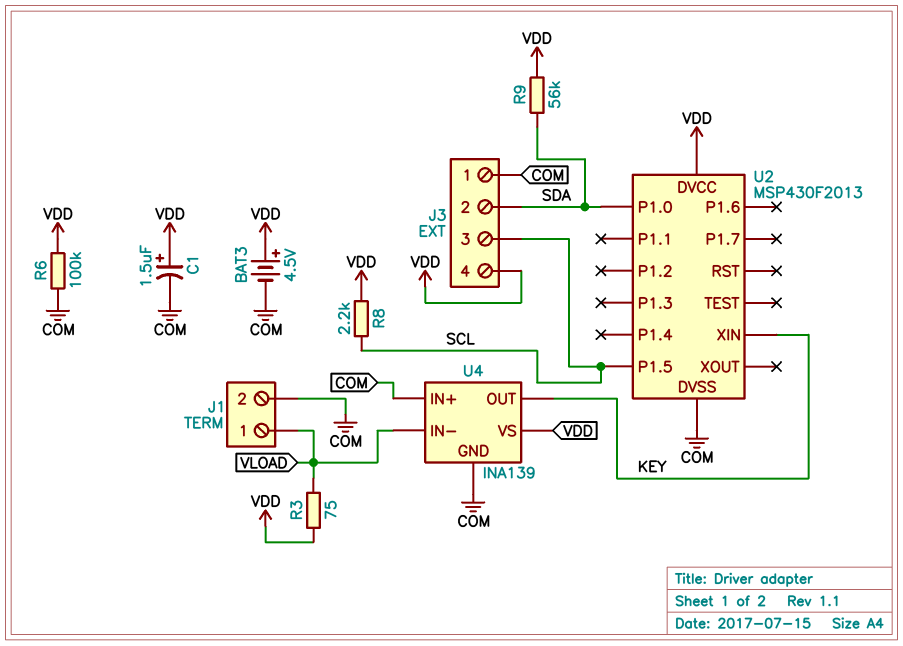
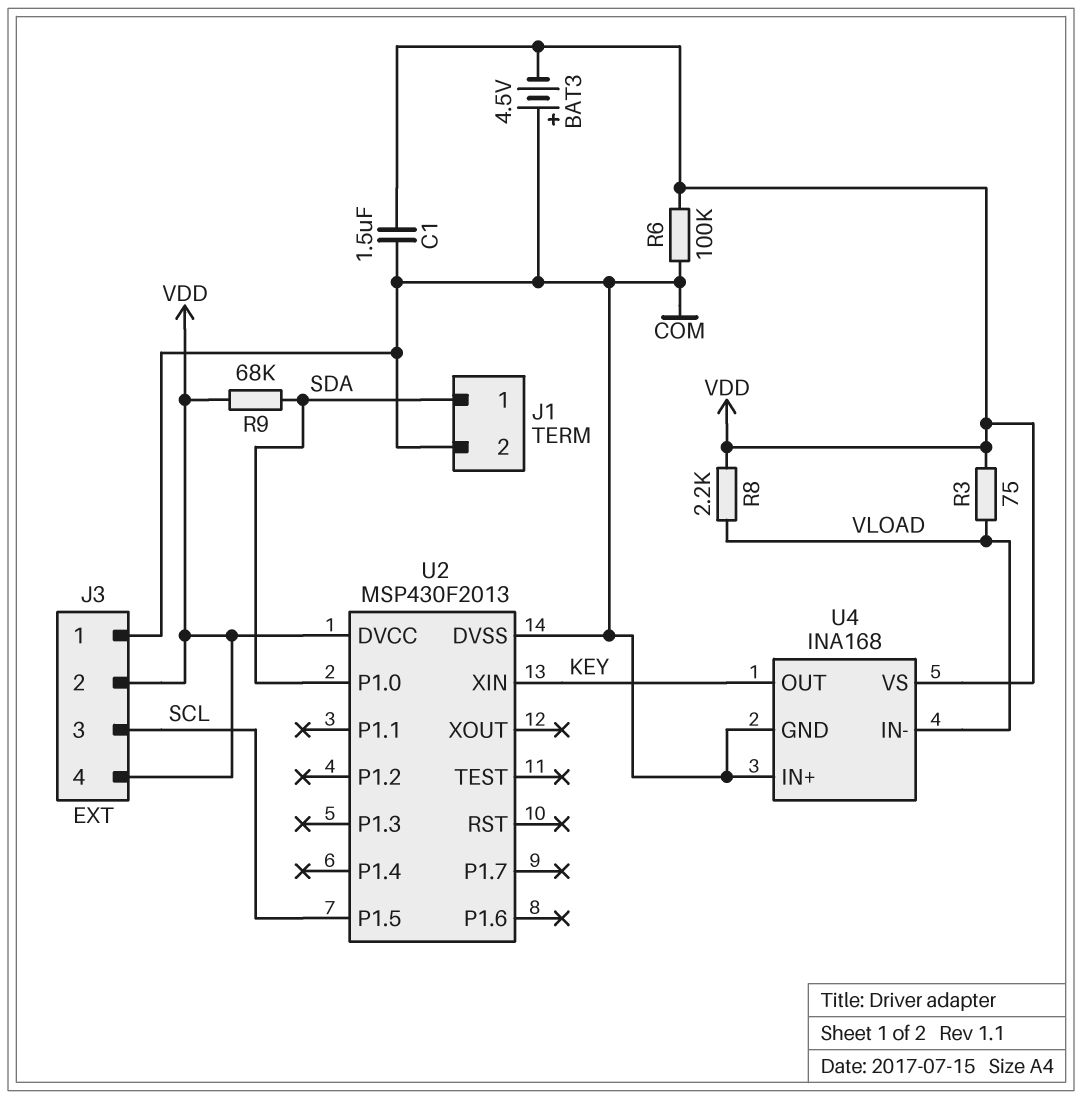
BAT3: 4.5V (plus VDD, minus COM) -> 4.5V (plus COM, minus VDD)
C1: 1.5uF (plus VDD, minus COM) -> 1.5uF (COM, VDD)
J1 pin 1: VLOAD -> SDA
J3 pin 2: SDA -> VDD
R8: 2.2k (SCL, VDD) -> 2.2k (VDD, VLOAD)
R9: 56k (SDA, VDD) -> 68k (SDA, VDD)
U4: INA139 -> INA168

